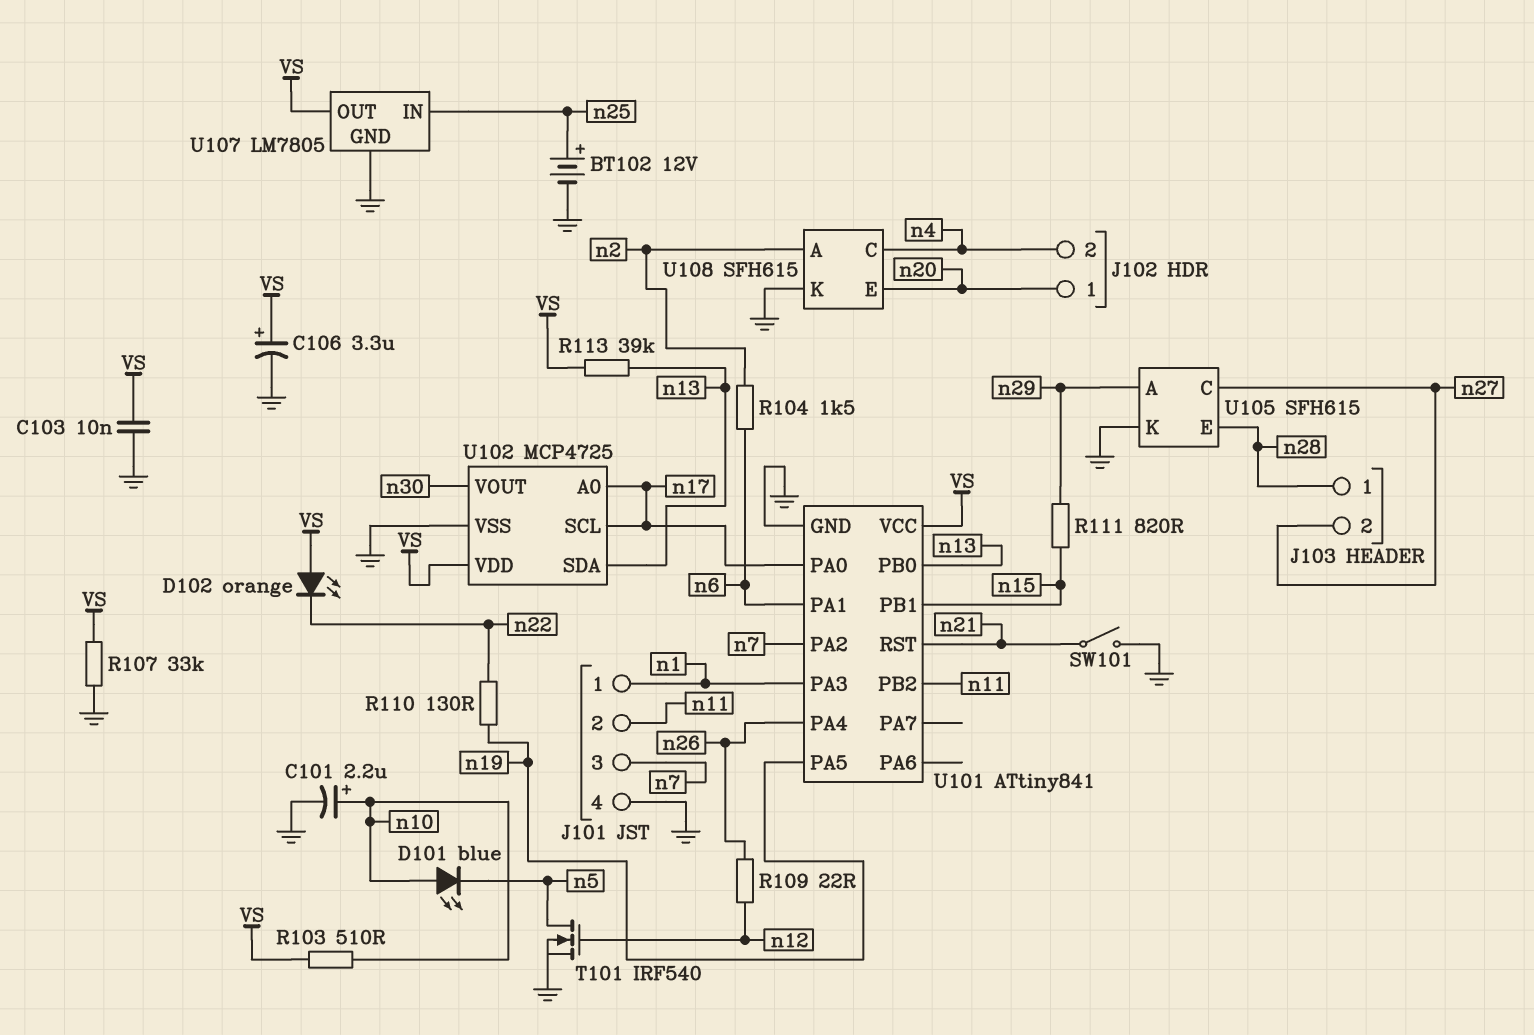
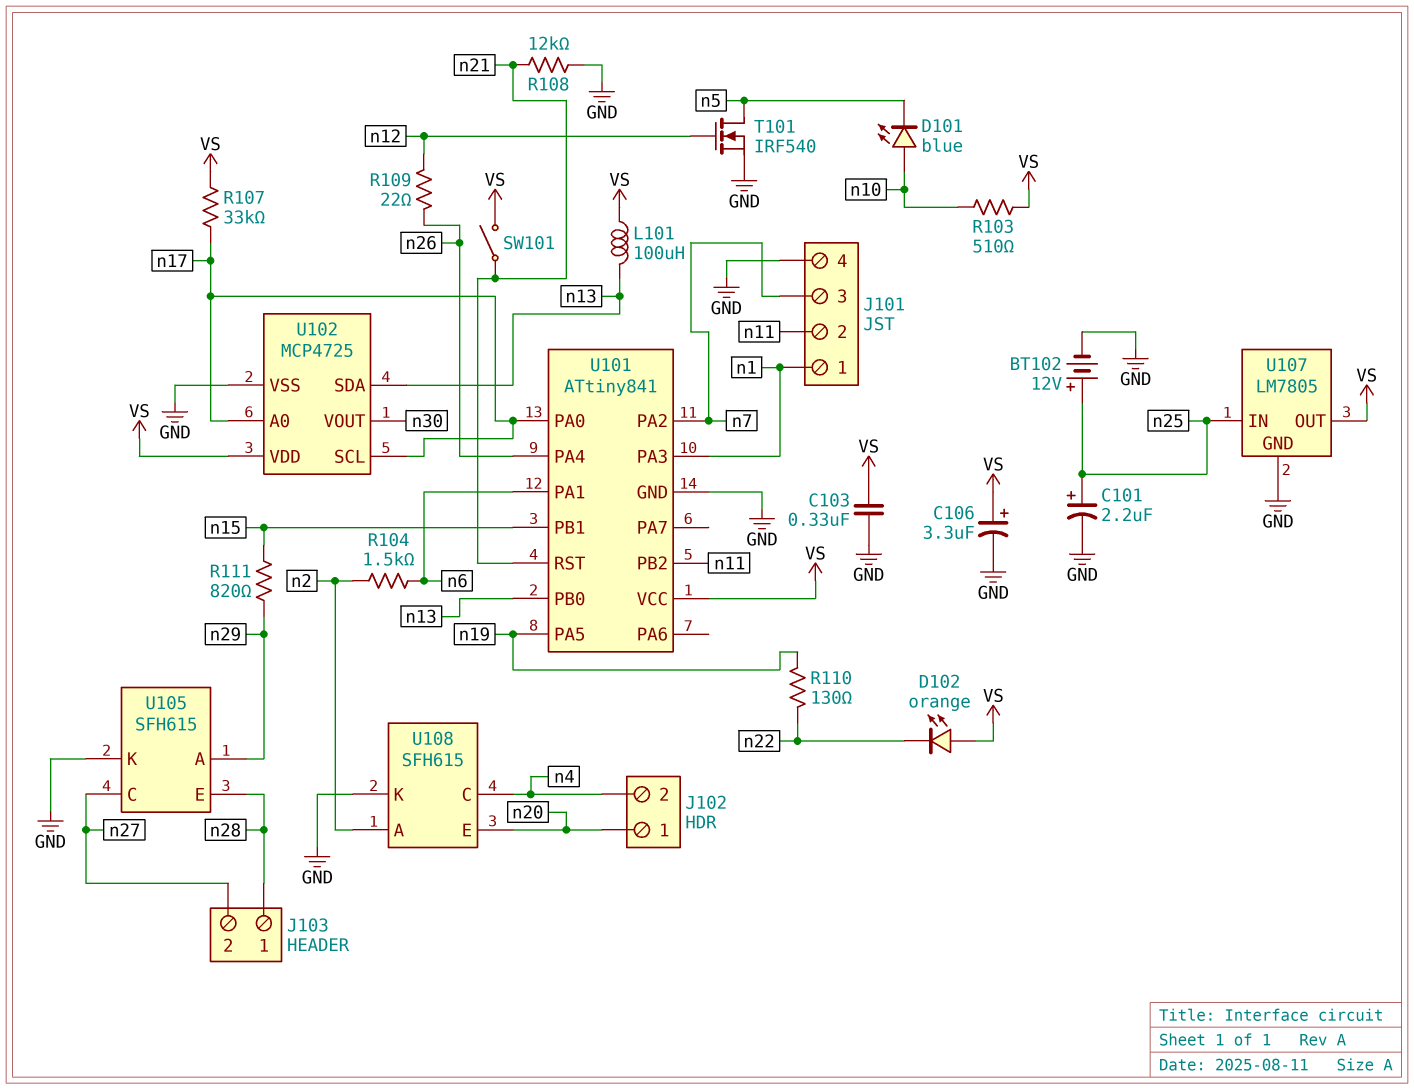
C101: 2.2uF (plus n10, minus GND) -> 2.2uF (plus n25, minus GND)
C103: 10nF (GND, VS) -> 330nF (GND, VS)
L101: none -> 100uH (VS, n13)
R107: 33k (GND, VS) -> 33k (VS, n17)
R108: none -> 12k (GND, n21)
R113: 39k (VS, n13) -> none
SW101: switch (GND, n21) -> switch (VS, n21)

